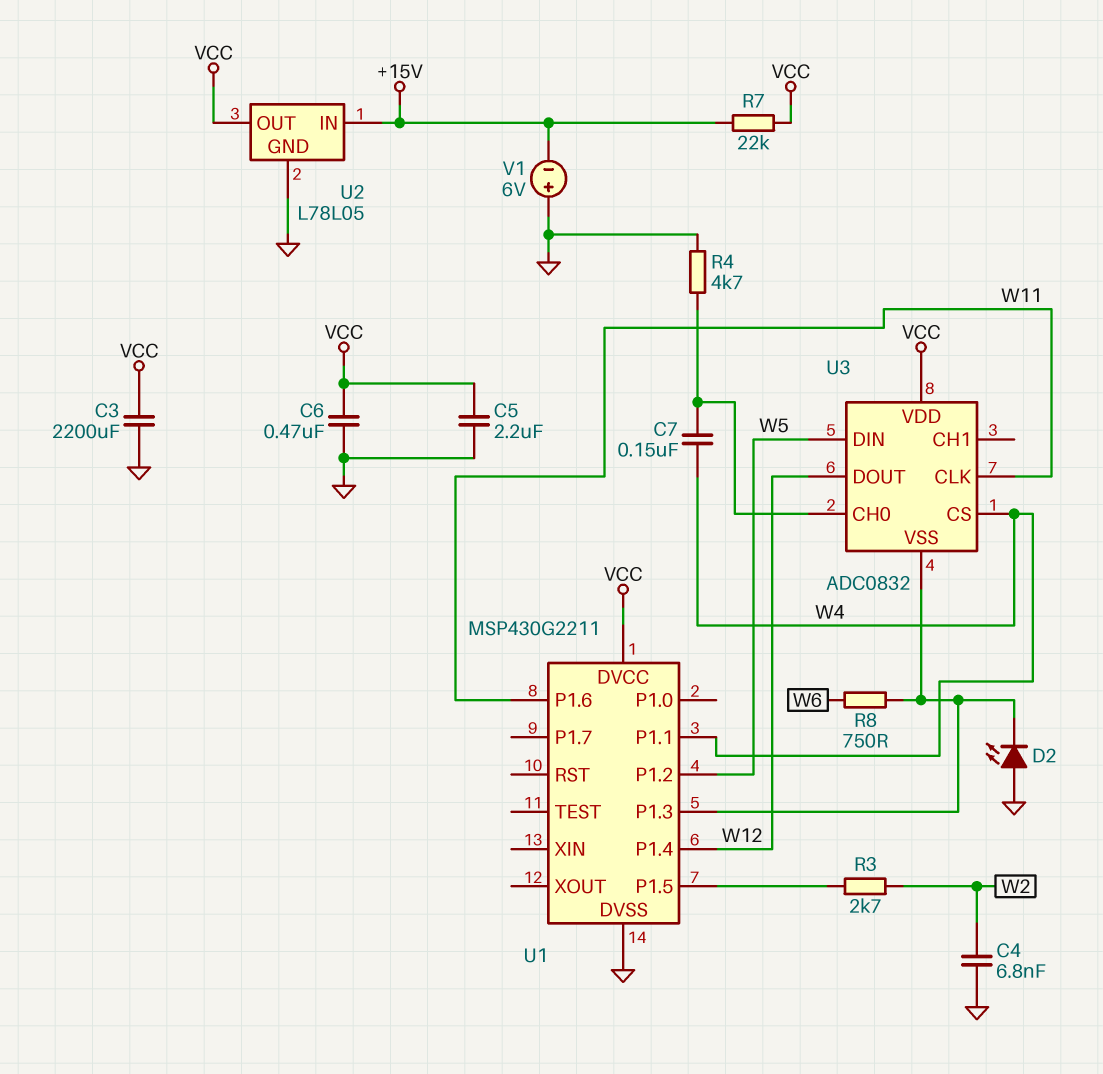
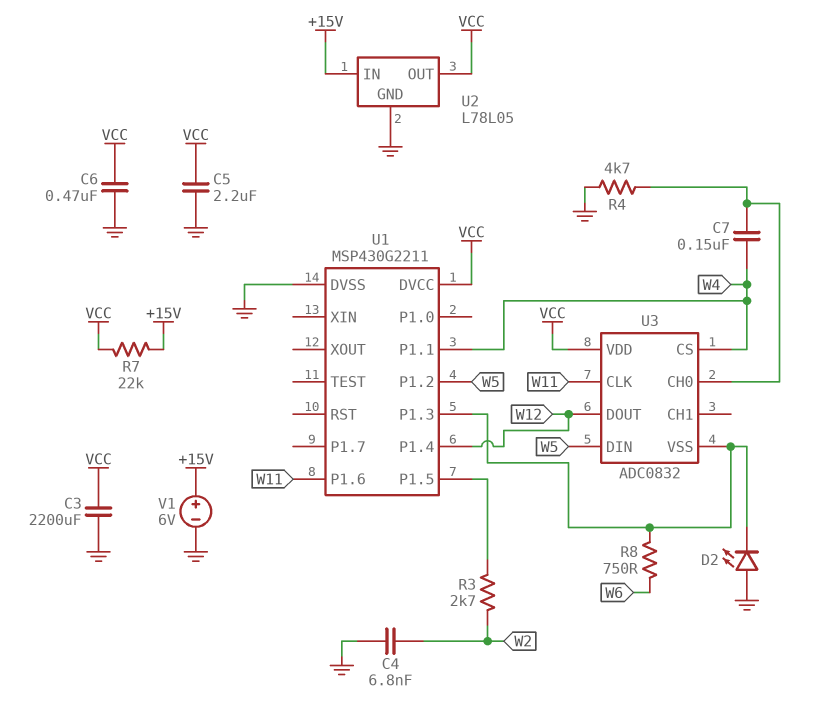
V1: 6V (plus GND, minus +15V) -> 6V (plus +15V, minus GND)

